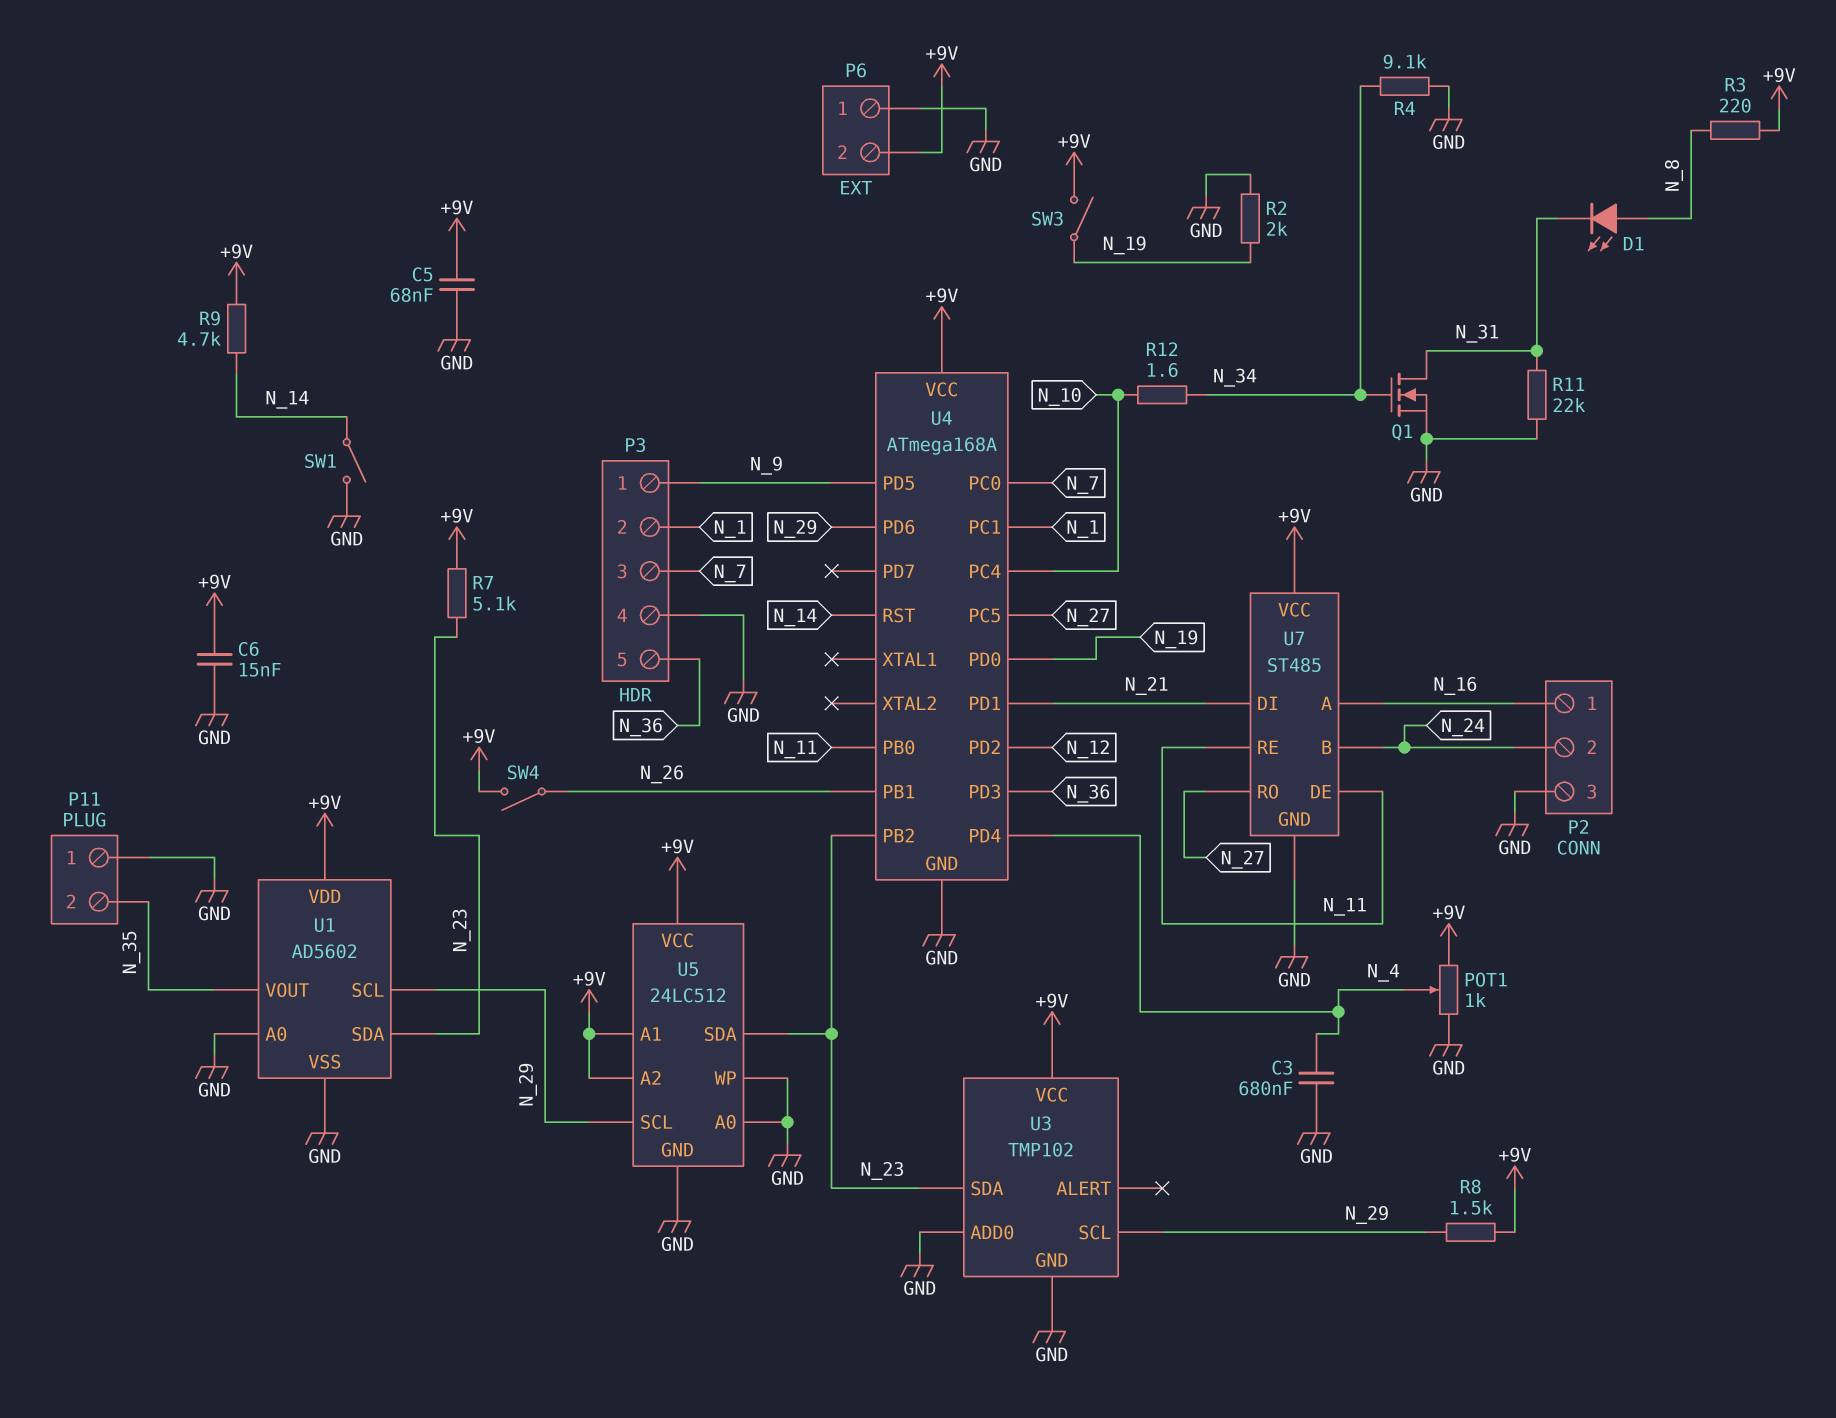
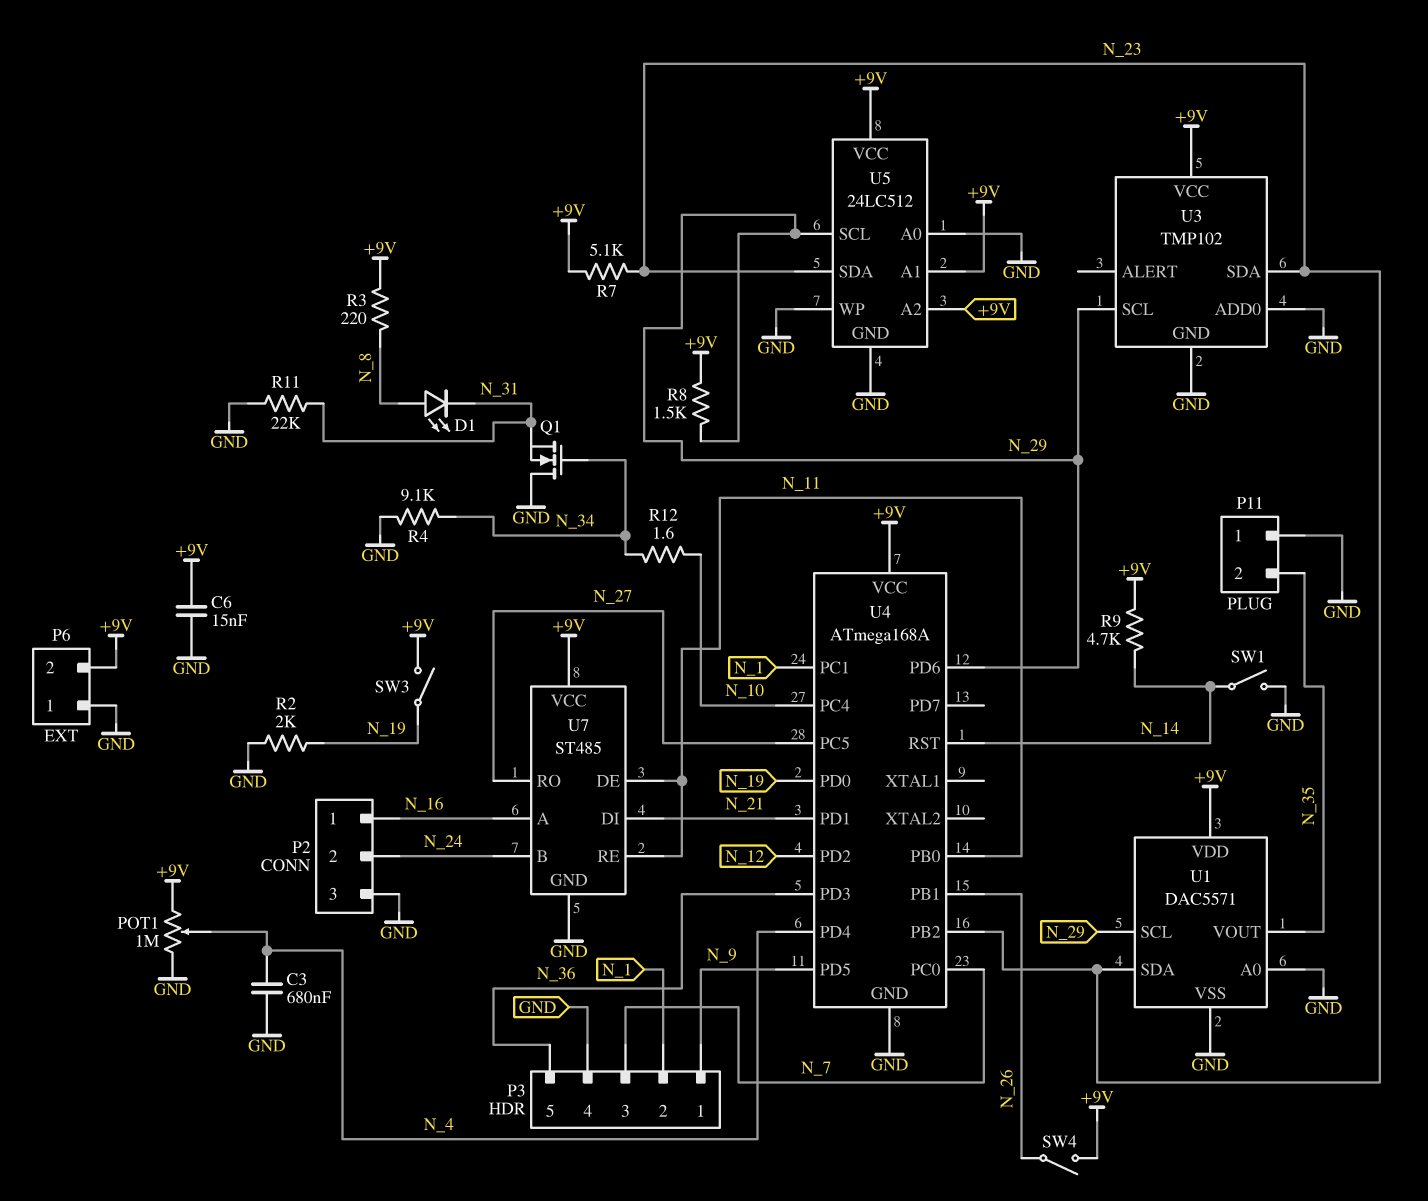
C5: 68nF (+9V, GND) -> none
POT1: 1k (+9V, GND, wiper N_4) -> 1M (+9V, GND, wiper N_4)
Q1: NMOS (G N_34, D N_31, S GND) -> NMOS (G N_34, D GND, S N_31)
U1: AD5602 -> DAC5571

